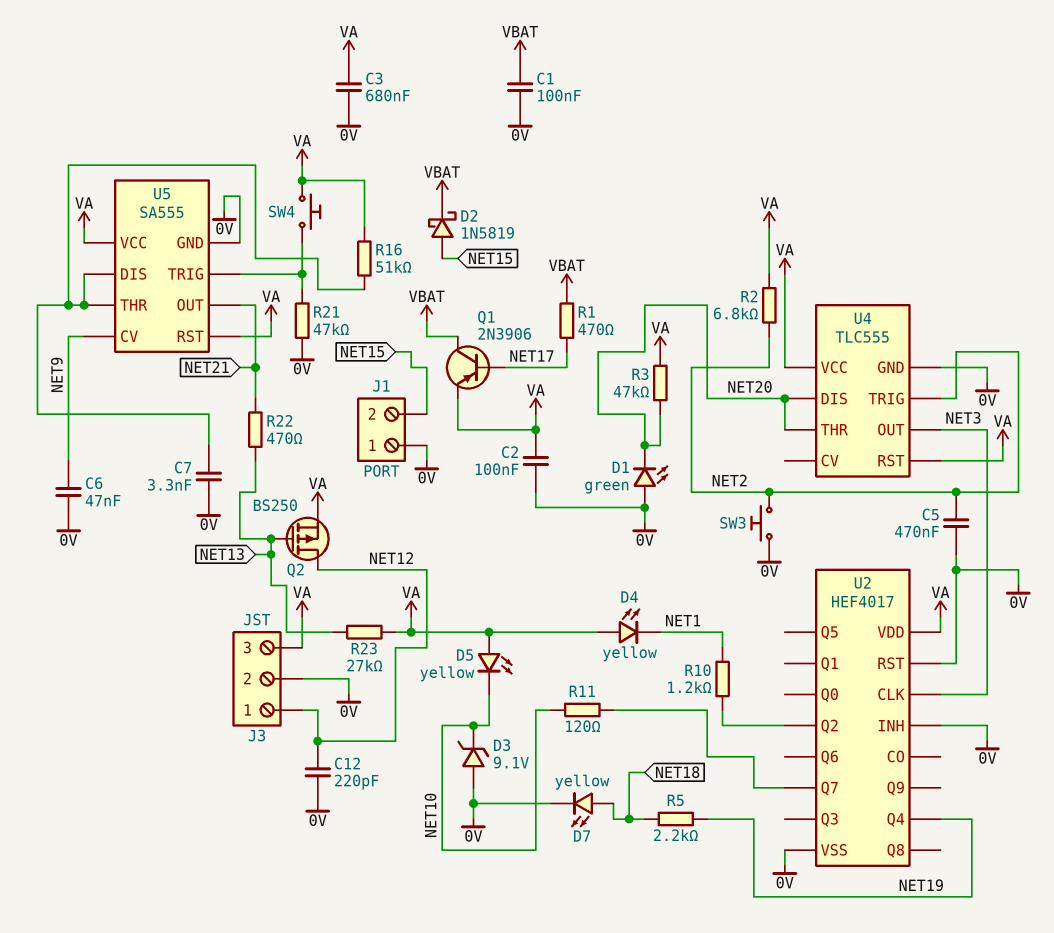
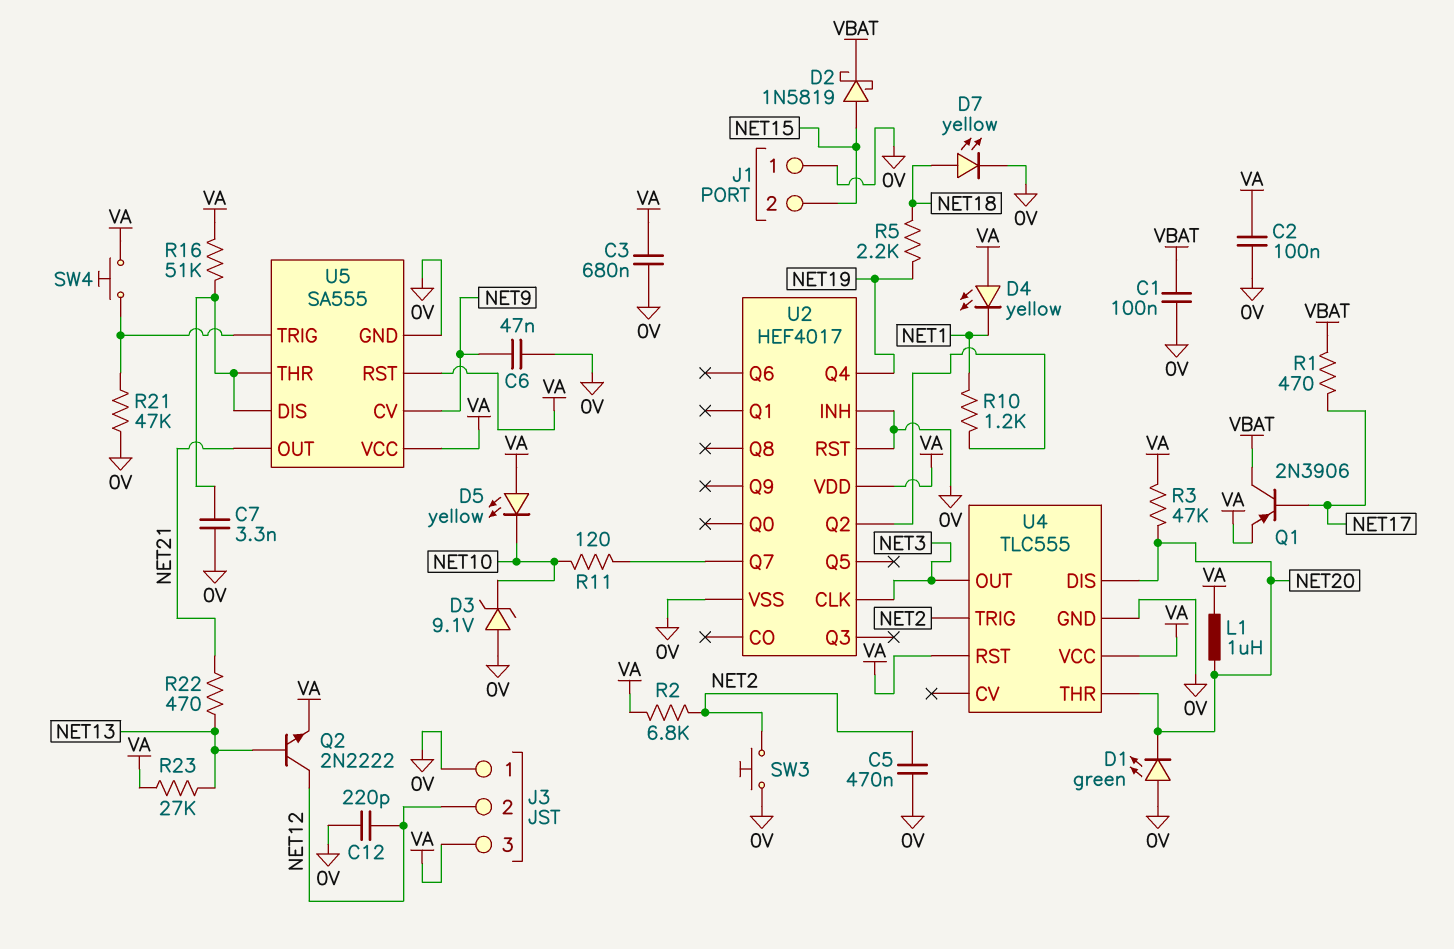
J3 pin 1: NET12 -> 0V
J3 pin 2: 0V -> NET12
L1: none -> 1uH (NET20, VA)
Q2: PMOS BS250 (G NET13, D NET12, S VA) -> NPN 2N2222 (B NET13, C NET12, E VA)

